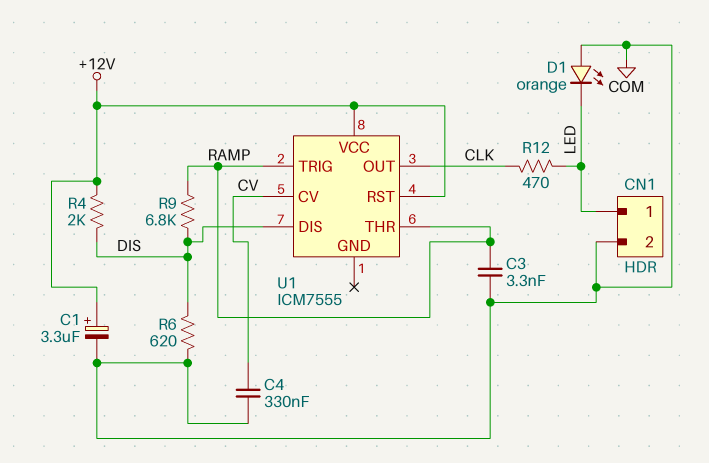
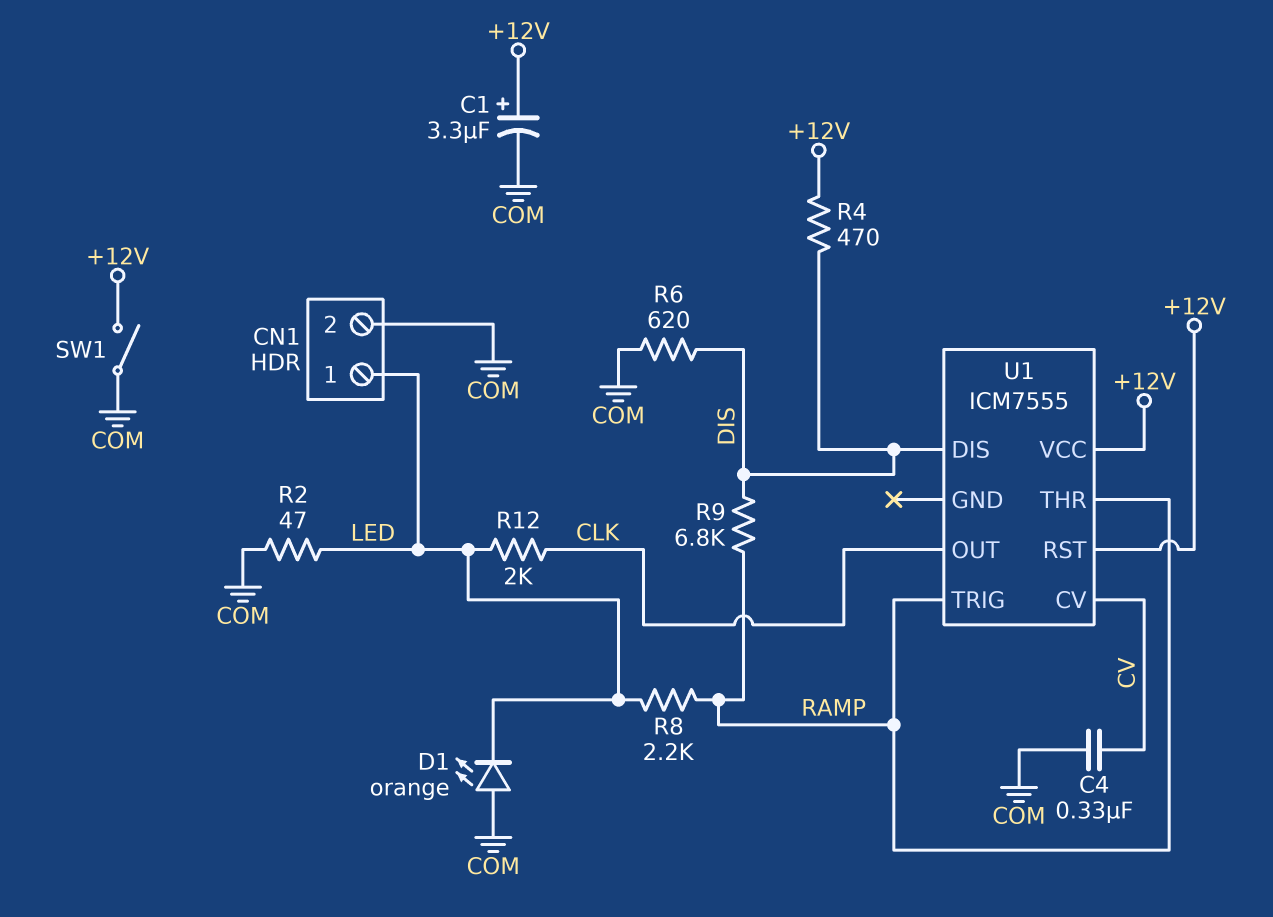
C3: 3.3nF (COM, RAMP) -> none
R2: none -> 47 (COM, LED)
R4: 2k (+12V, DIS) -> 470 (+12V, DIS)
R8: none -> 2.2k (LED, RAMP)
R12: 470 (CLK, LED) -> 2k (CLK, LED)
SW1: none -> switch (+12V, COM)

